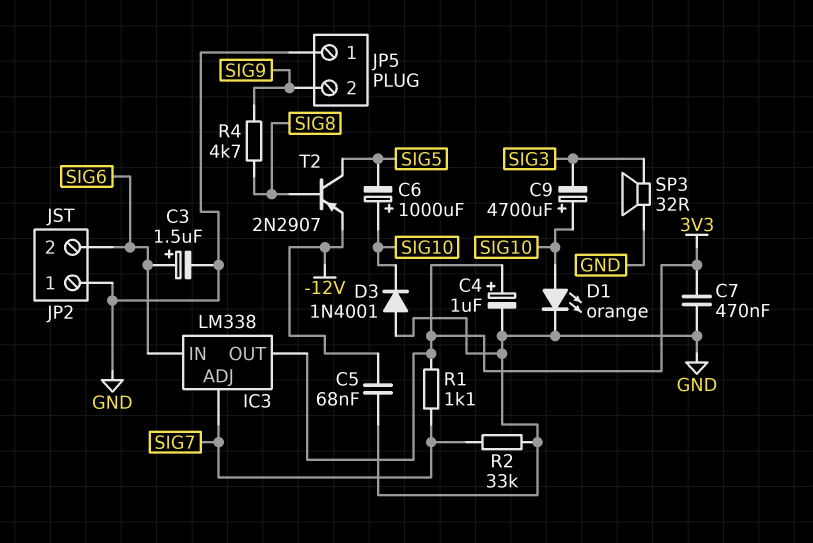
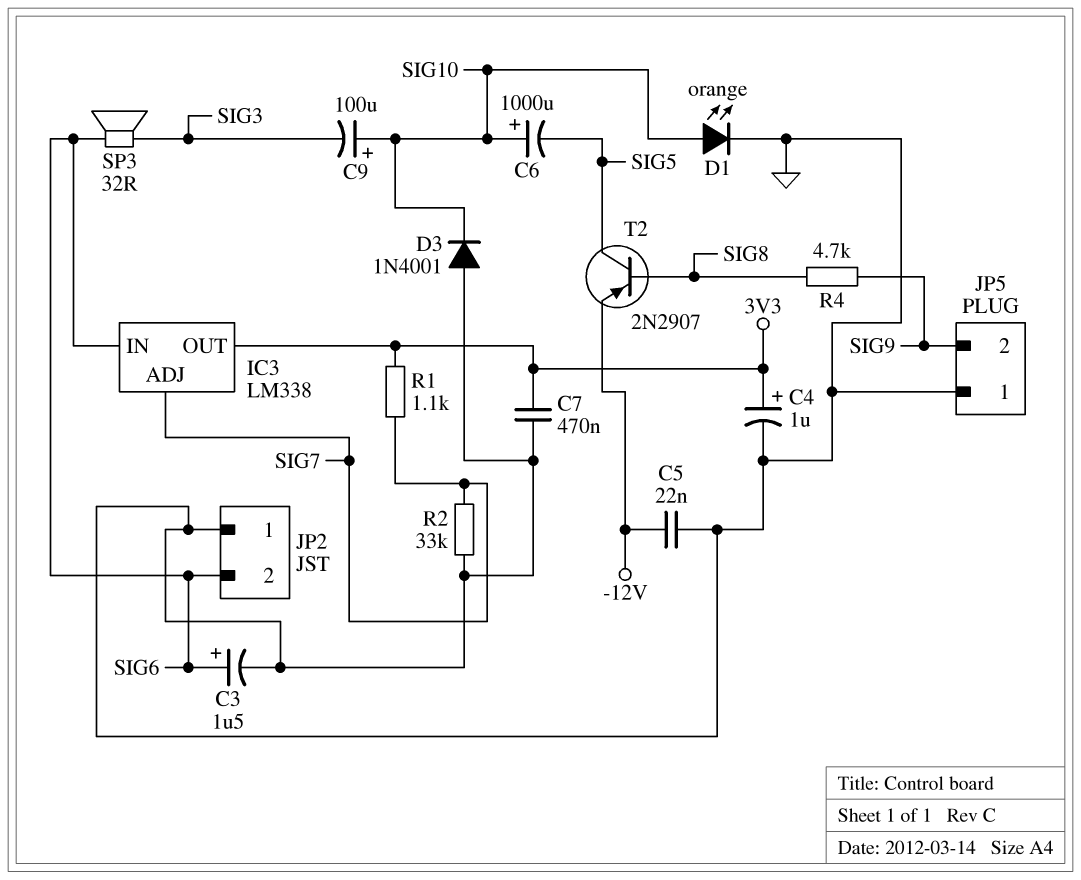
C5: 68nF (-12V, GND) -> 22nF (-12V, GND)
C9: 4700uF (plus SIG10, minus SIG3) -> 100uF (plus SIG10, minus SIG3)
SP3: speaker 32R (GND, SIG3) -> speaker 32R (SIG3, SIG6)

